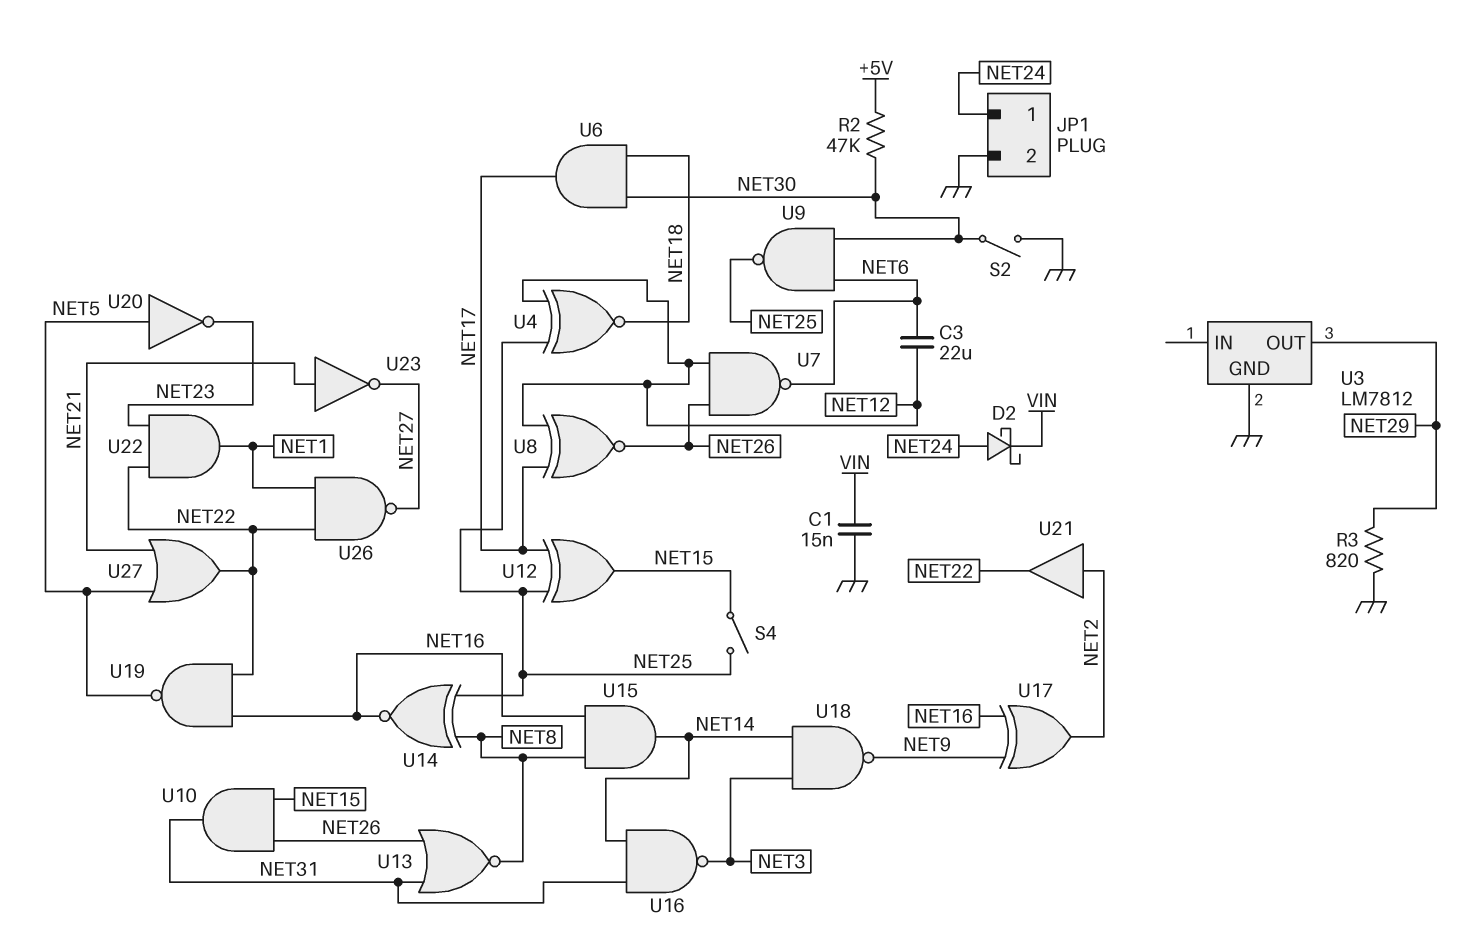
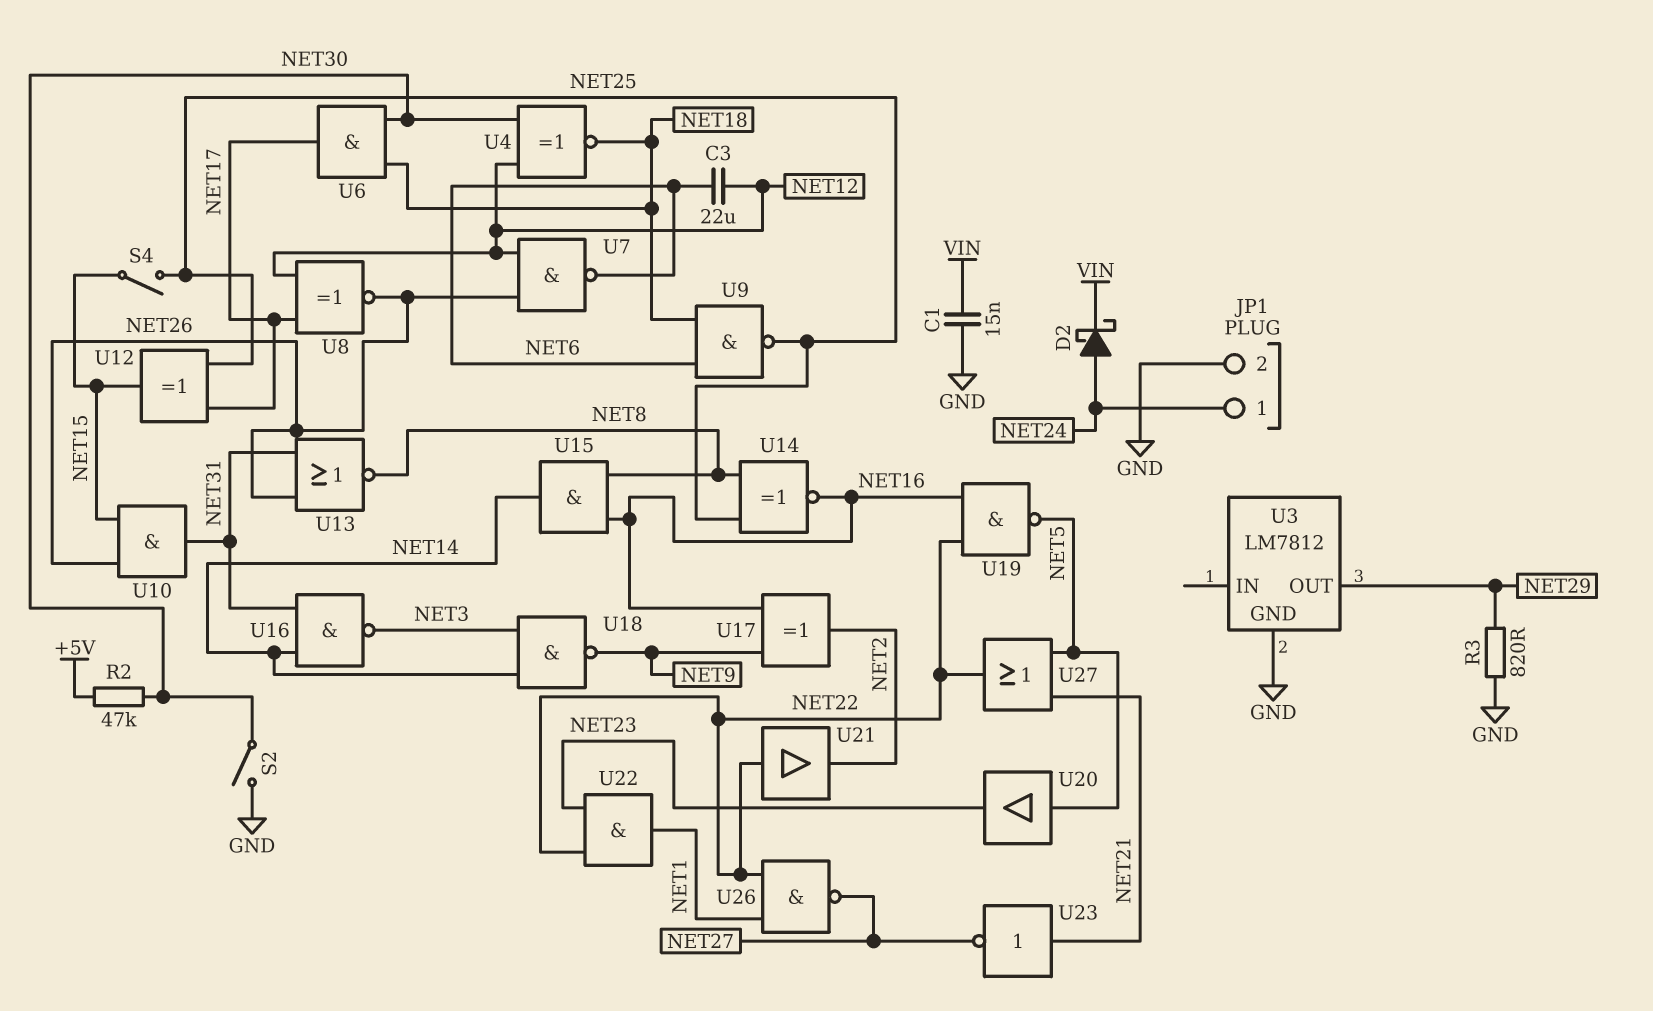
U4: XNOR (in NET12, in NET25, out NET18) -> XNOR (in NET12, in NET30, out NET18)
U9: NAND (in NET6, in NET30, out NET25) -> NAND (in NET6, in NET18, out NET25)
U20: NOT (in NET5, out NET23) -> buffer (in NET5, out NET23)
U21: buffer (in NET2, out NET22) -> buffer (in NET22, out NET2)

